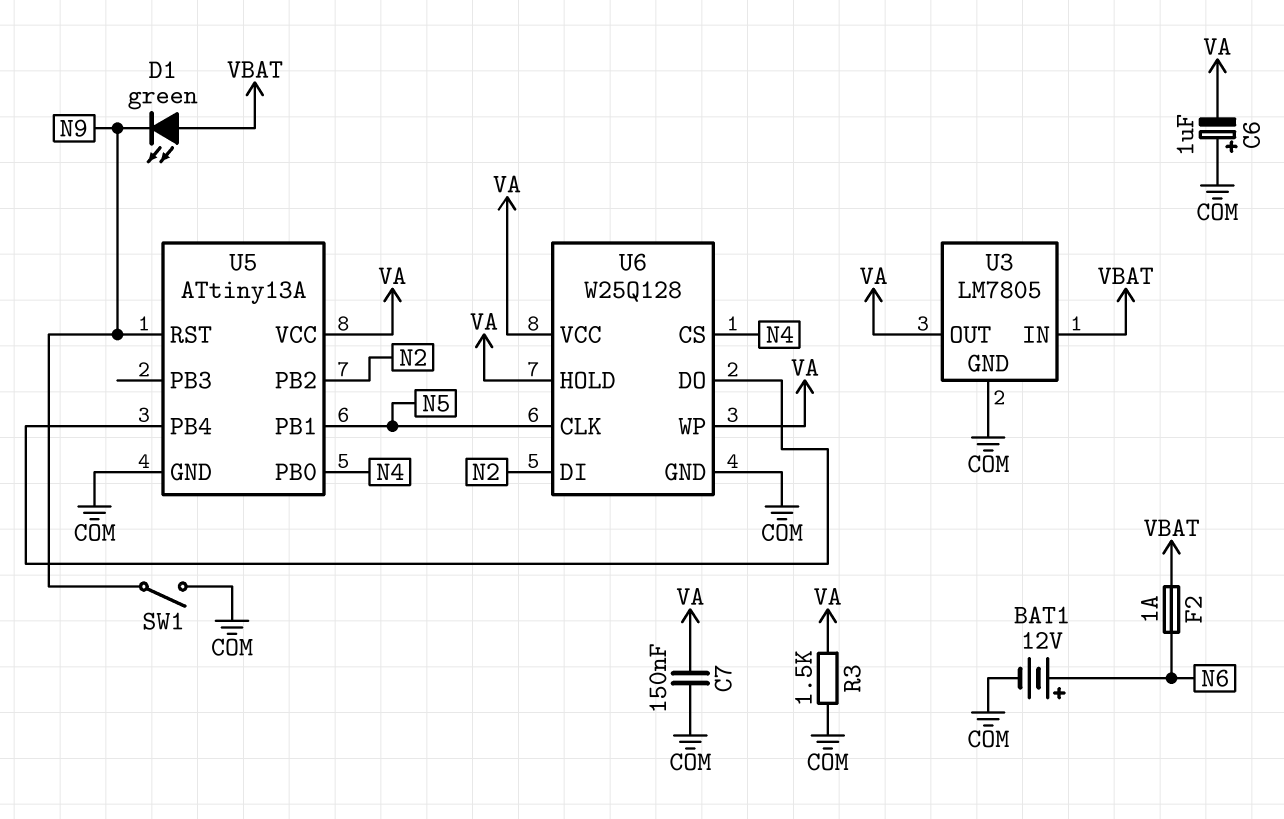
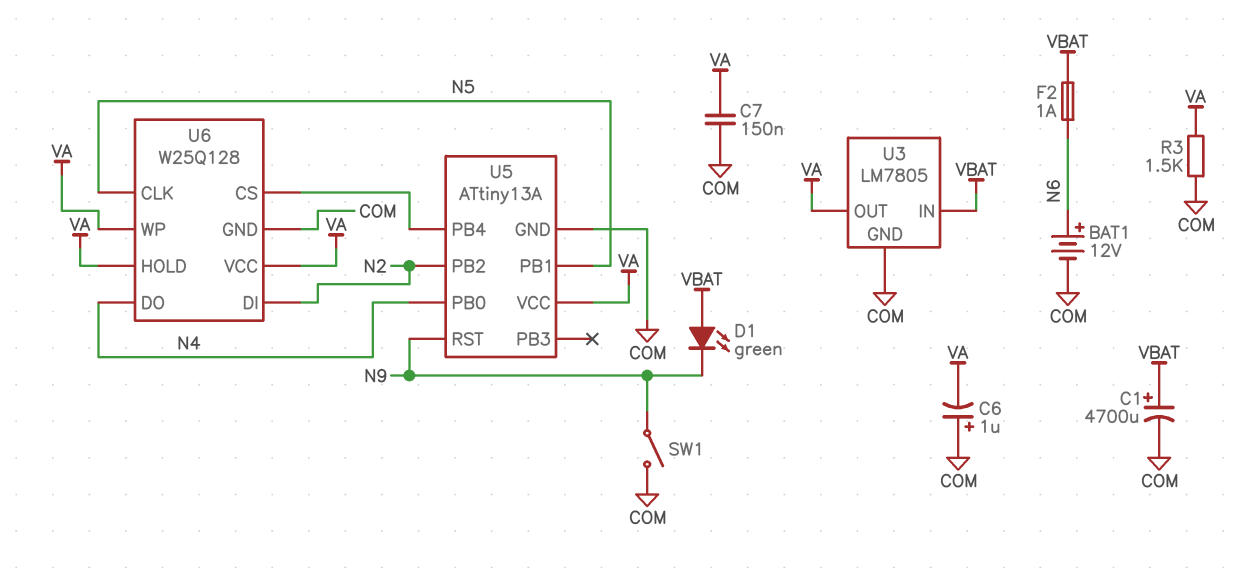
C1: none -> 4700uF (plus VBAT, minus COM)
U6 pin CS: N4 -> U5/PB4
U6 pin DO: U5/PB4 -> N4

